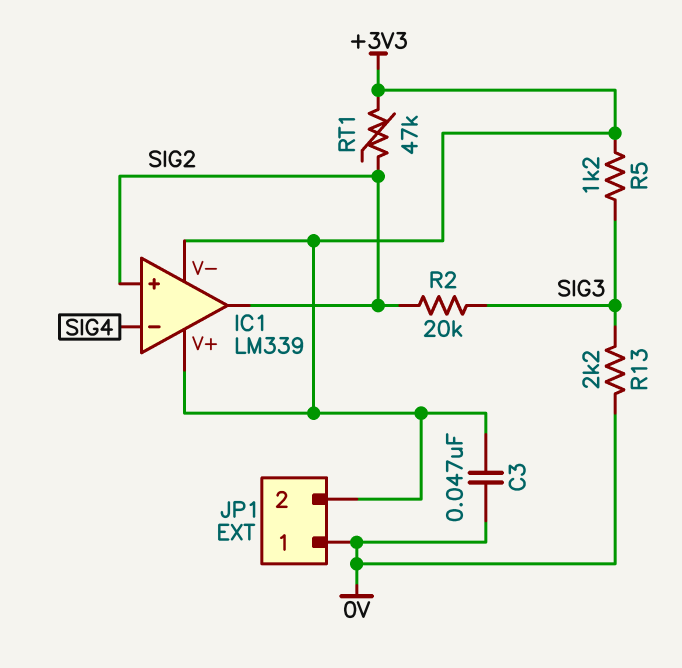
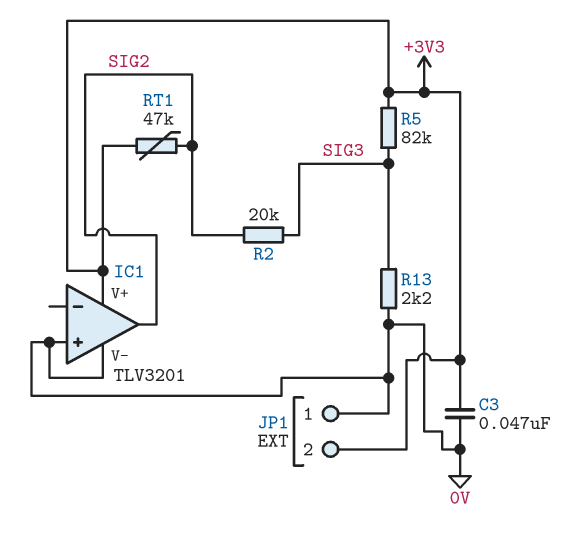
IC1: LM339 -> TLV3201
IC1 pin V-: +3V3 -> 0V
IC1 pin in+: SIG2 -> 0V
IC1 pin in-: SIG4 -> none
R5: 1.2k (+3V3, SIG3) -> 82k (+3V3, SIG3)

